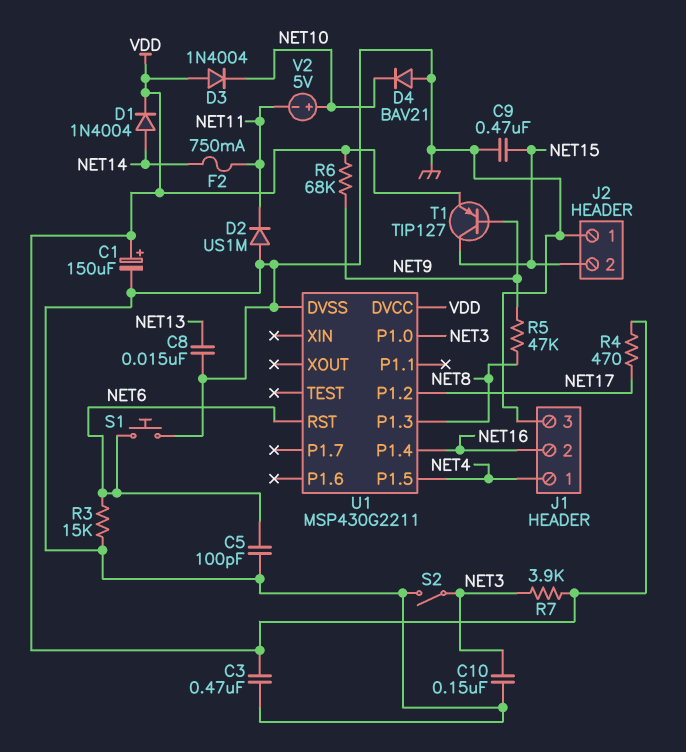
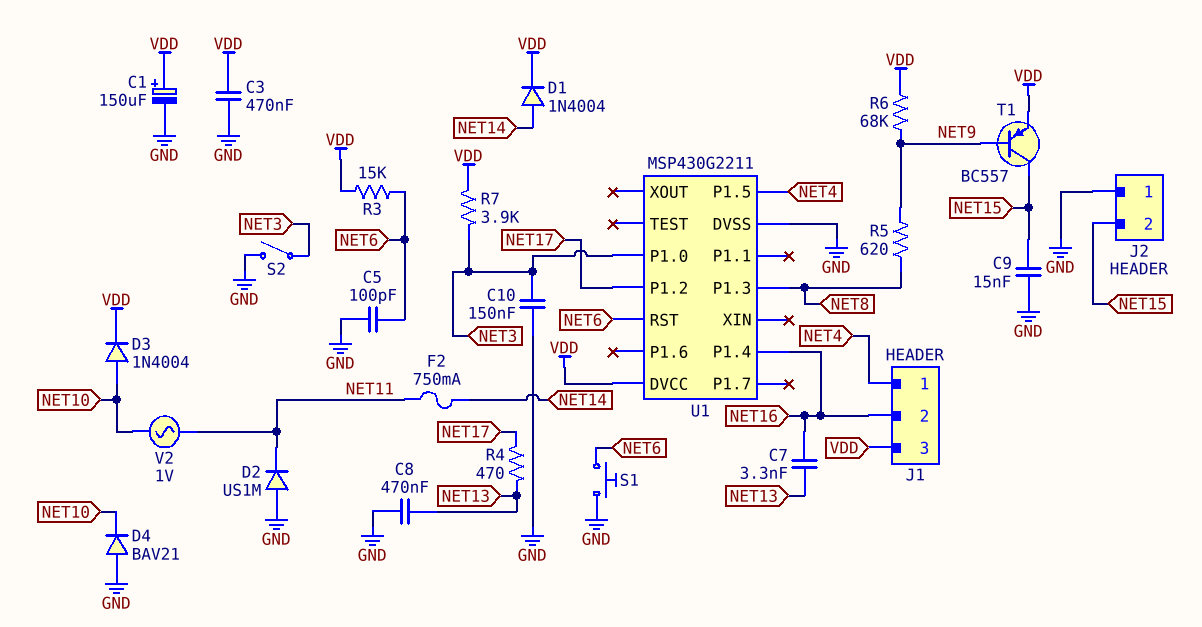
C7: none -> 3.3nF (NET13, NET16)
C8: 15nF (GND, NET13) -> 470nF (GND, NET13)
C9: 470nF (GND, NET15) -> 15nF (GND, NET15)
D3: diode 1N4004 (A VDD, K NET10) -> diode 1N4004 (A NET10, K VDD)
J1 pin 3: GND -> VDD
R3: 15k (GND, NET6) -> 15k (NET6, VDD)
R4: 470 (NET17, VDD) -> 470 (NET13, NET17)
R5: 47k (NET8, NET9) -> 620 (NET8, NET9)
T1: PNP TIP127 (B NET9, C NET15, E VDD) -> PNP BC557 (B NET9, C NET15, E VDD)
V2: 5V (plus NET10, minus NET11) -> AC 1V (NET10, NET11)

